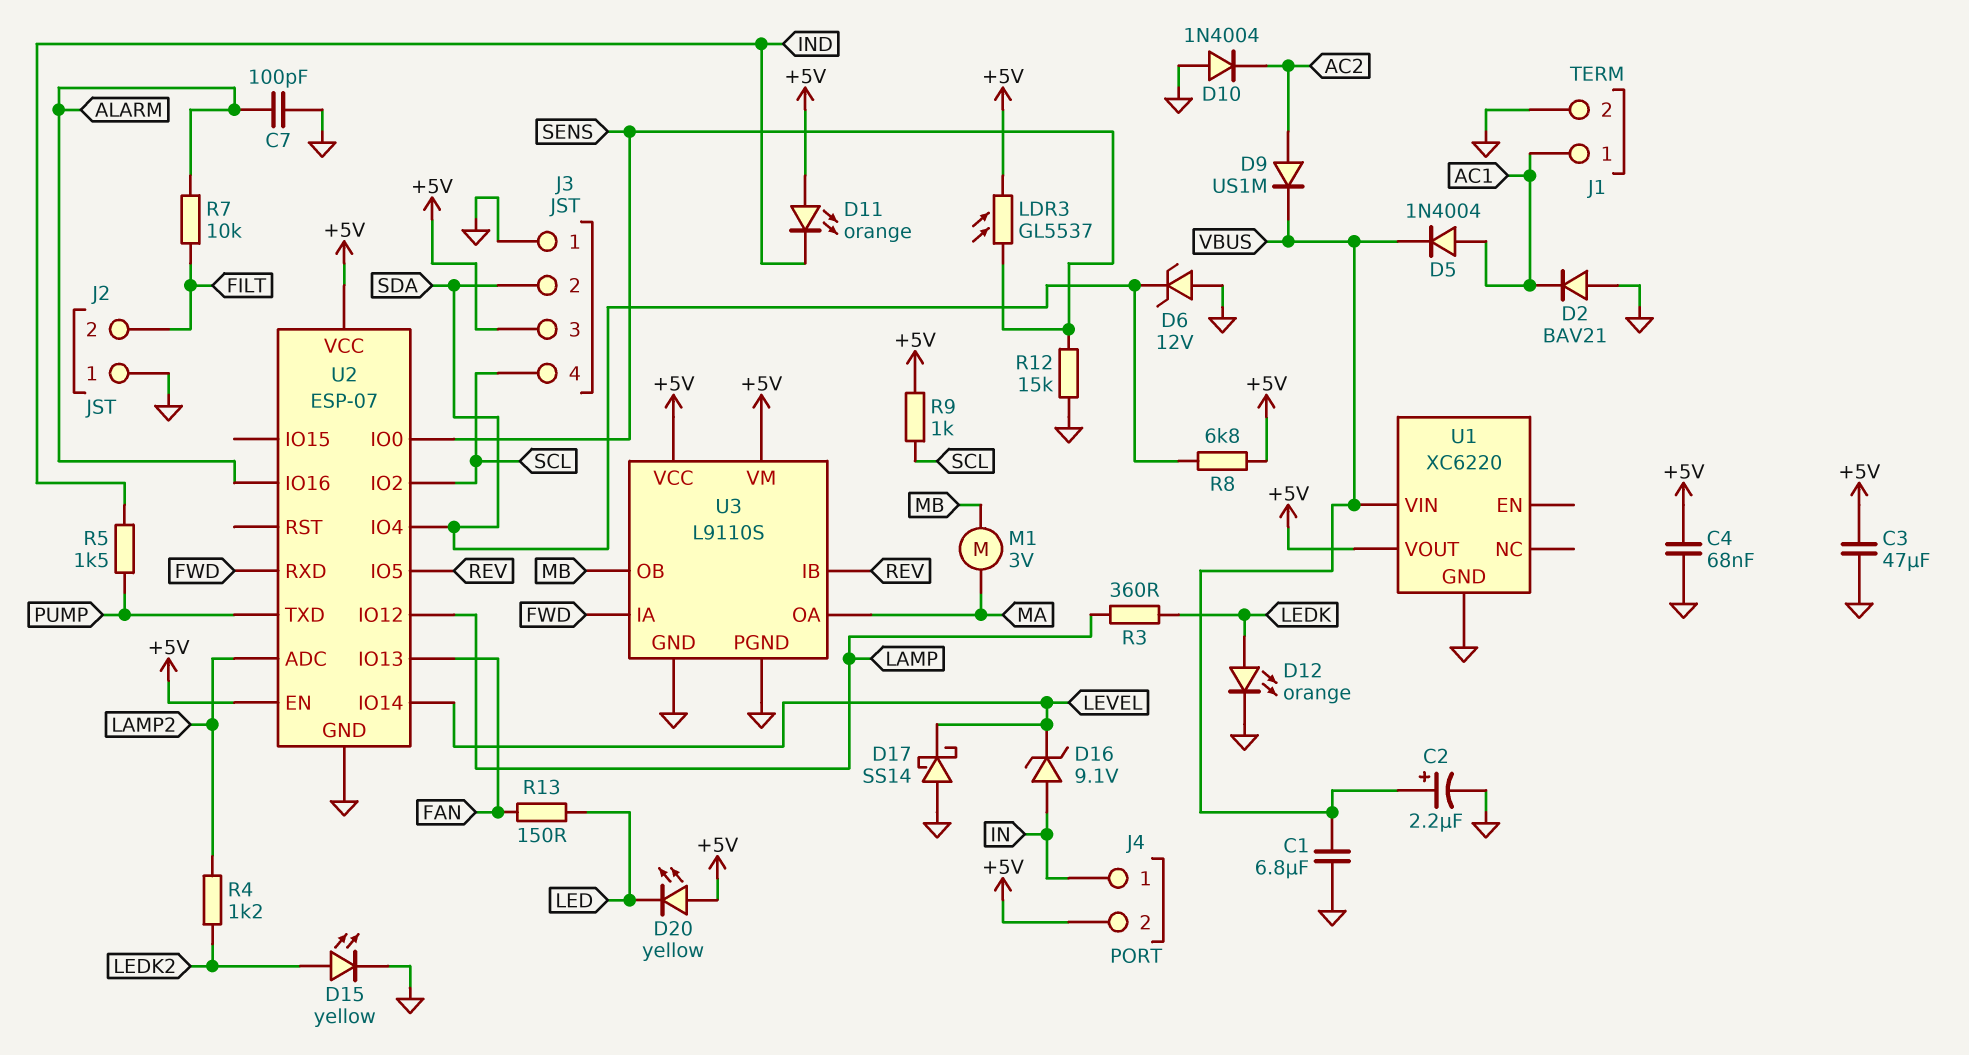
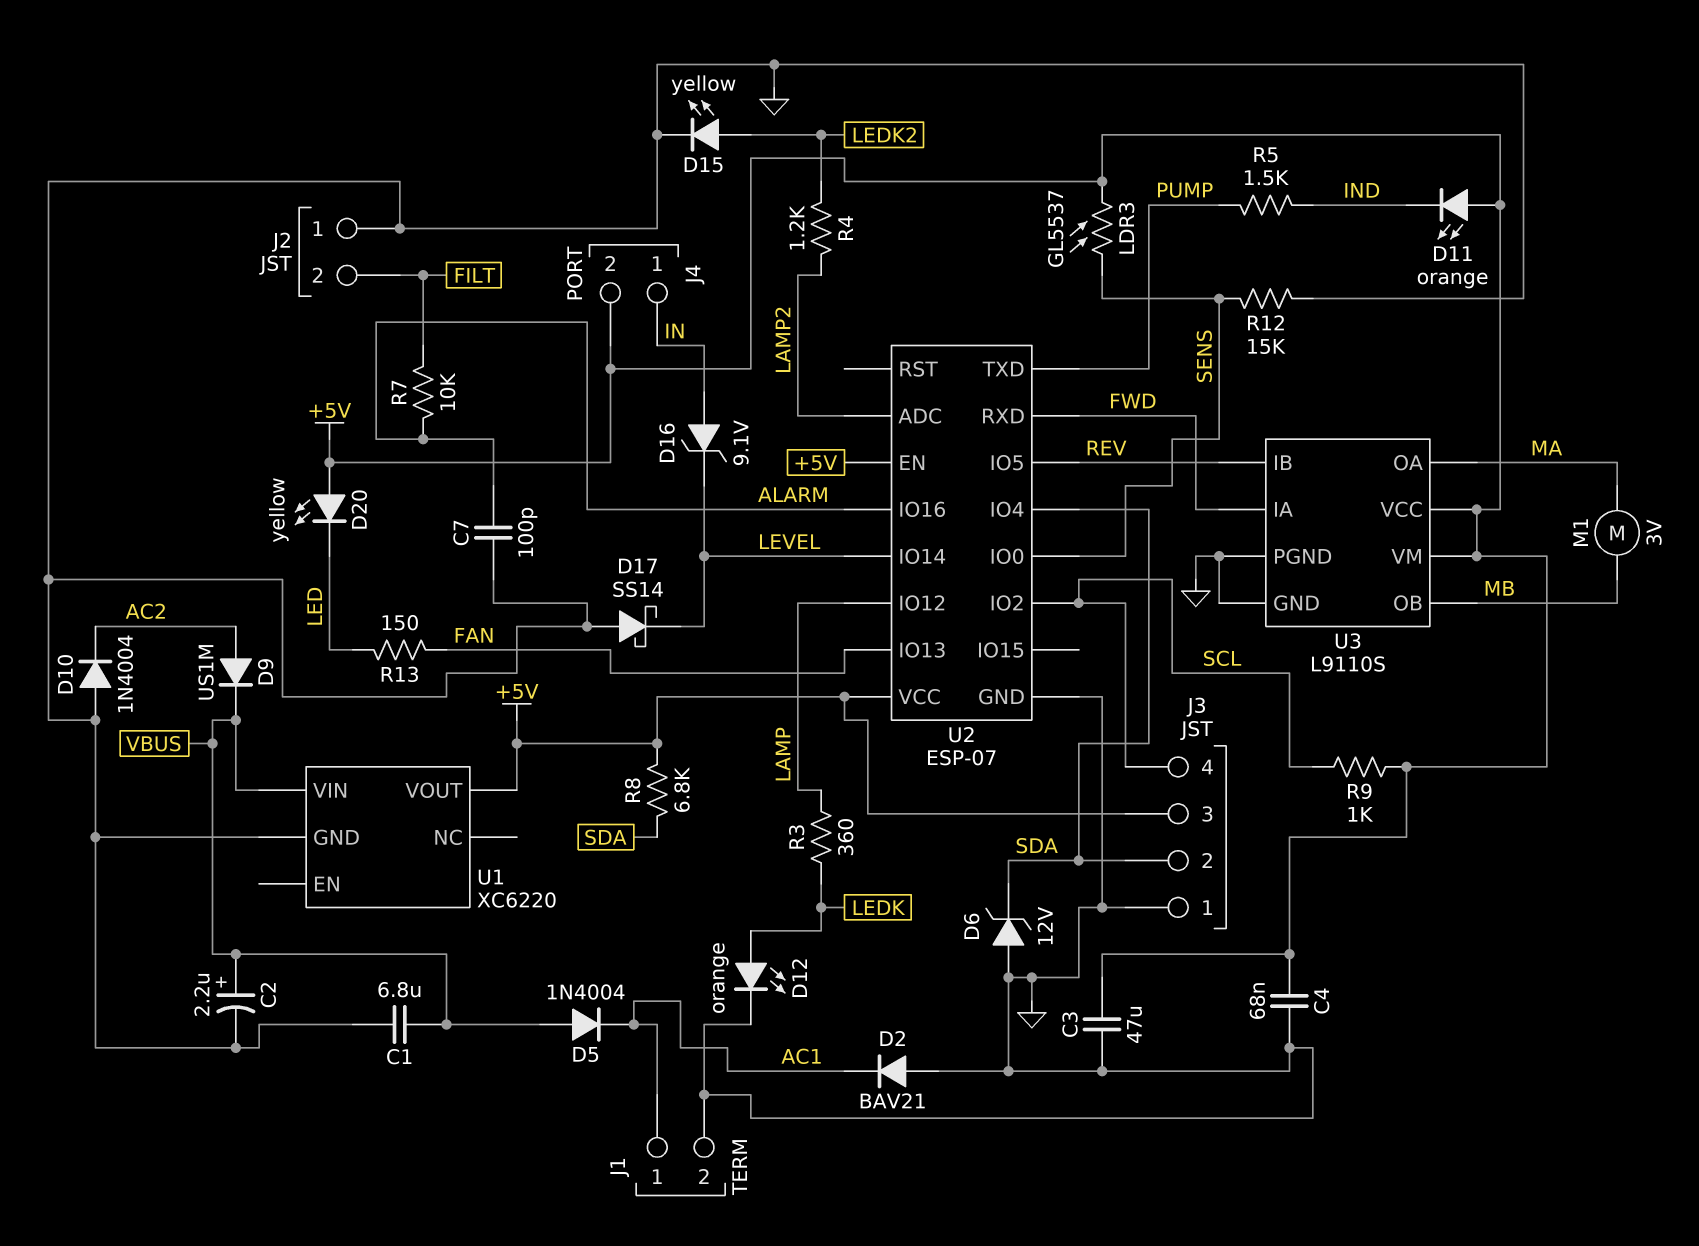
D5: diode 1N4004 (A AC1, K VBUS) -> diode 1N4004 (A VBUS, K AC1)

